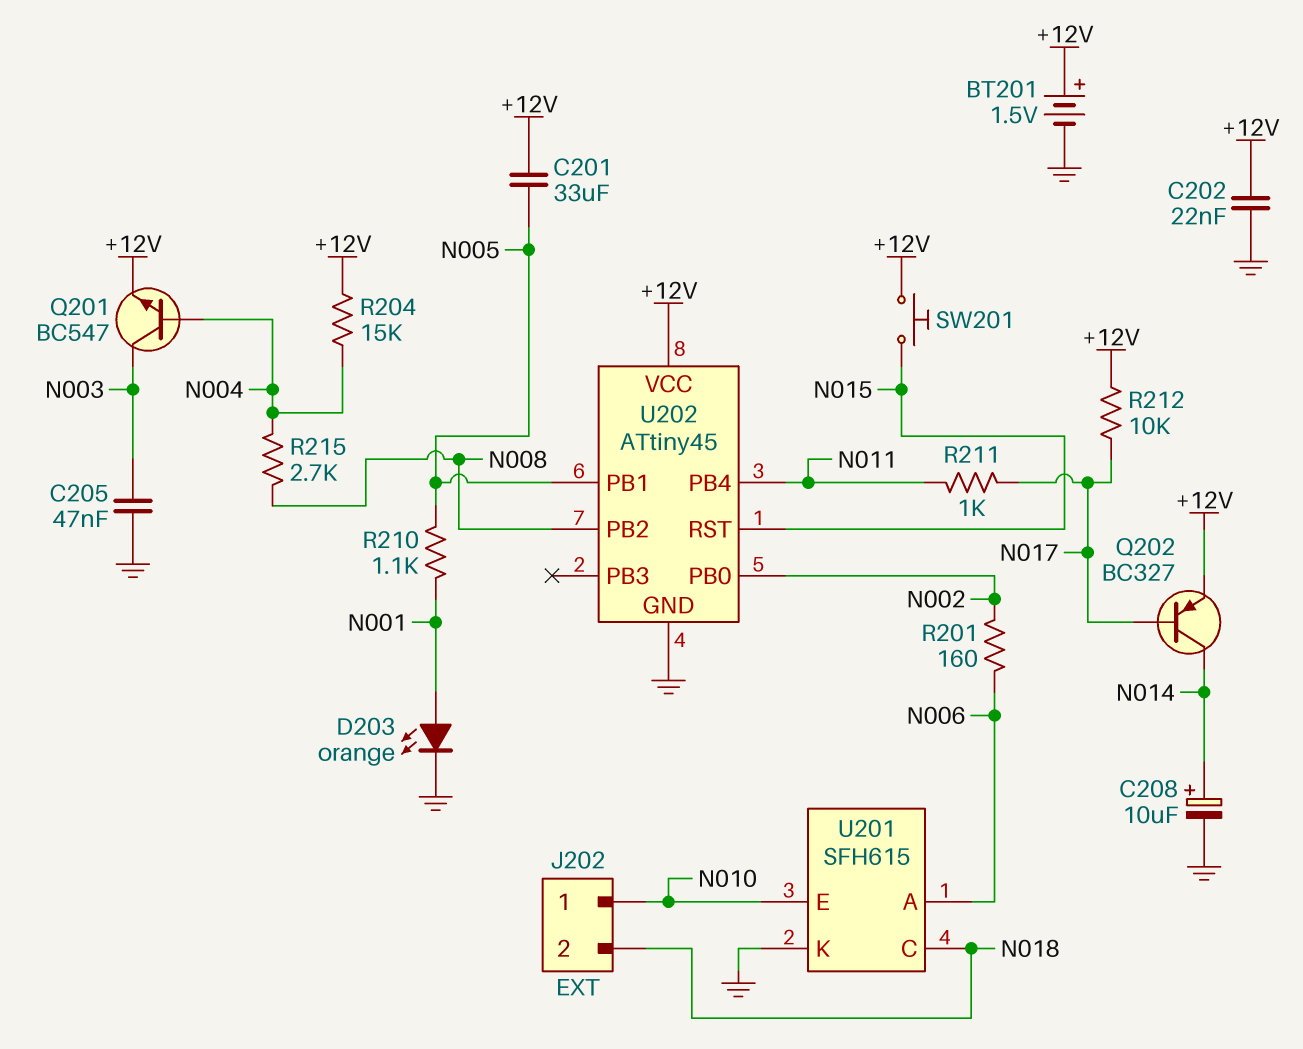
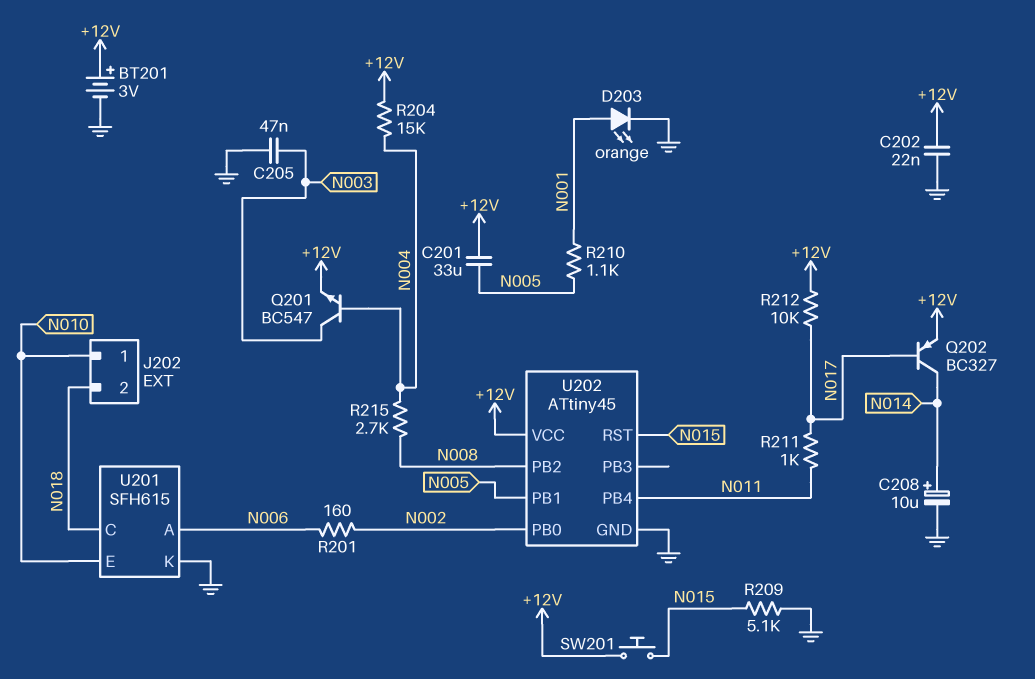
BT201: 1.5V (plus +12V, minus GND) -> 3V (plus +12V, minus GND)
R209: none -> 5.1k (GND, N015)

